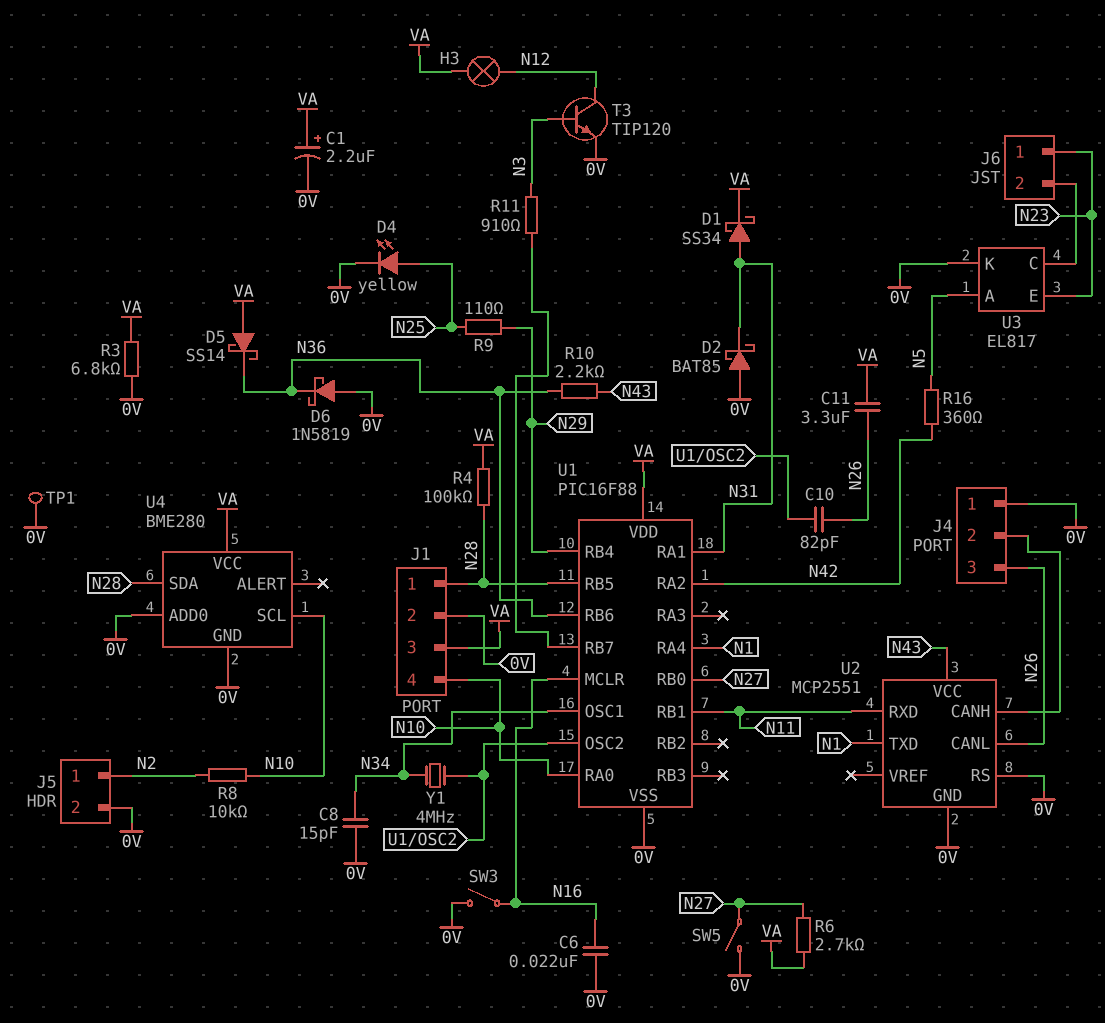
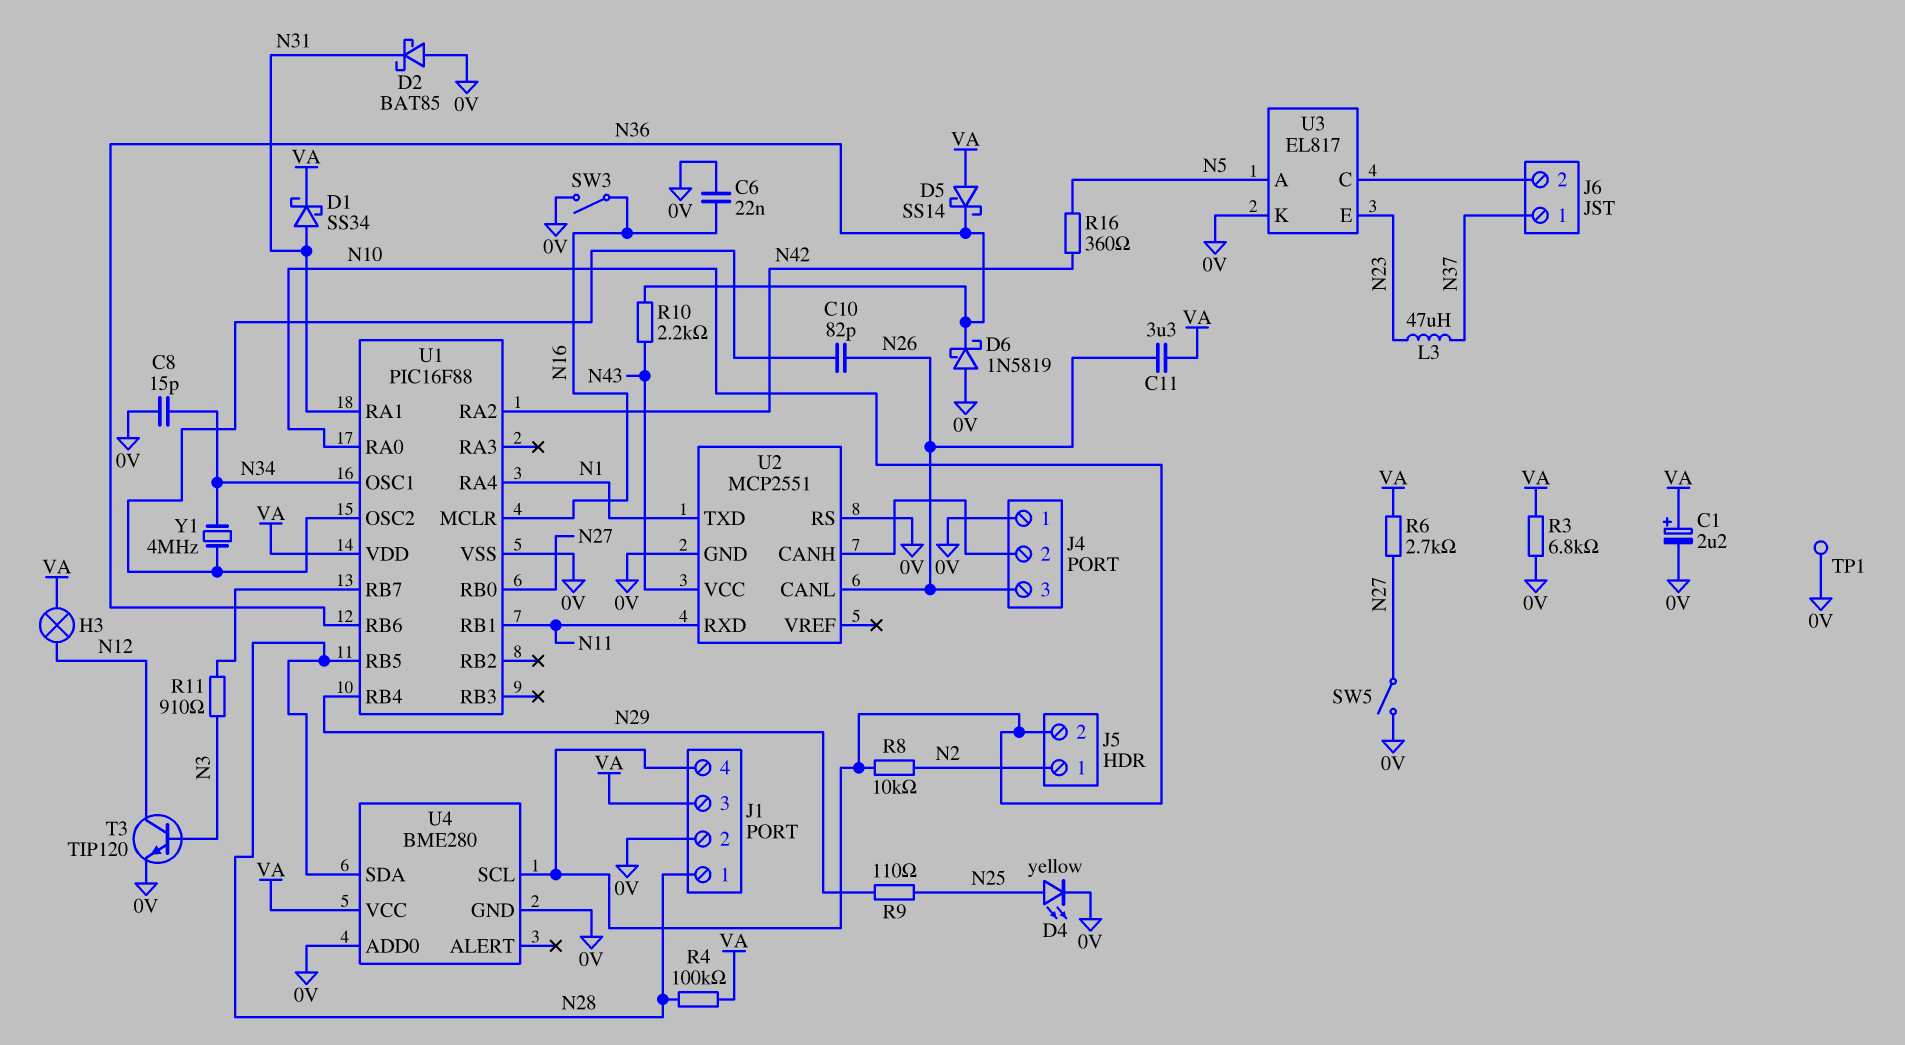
J5 pin 2: 0V -> N10
J6 pin 1: N23 -> N37
L3: none -> 47uH (N23, N37)

